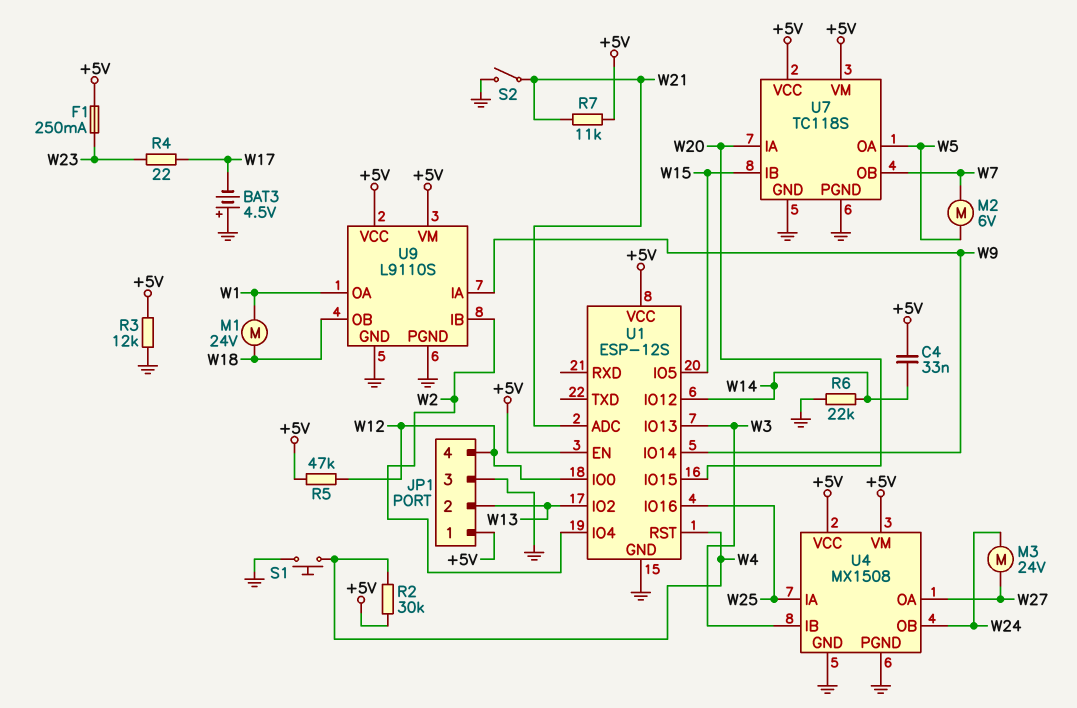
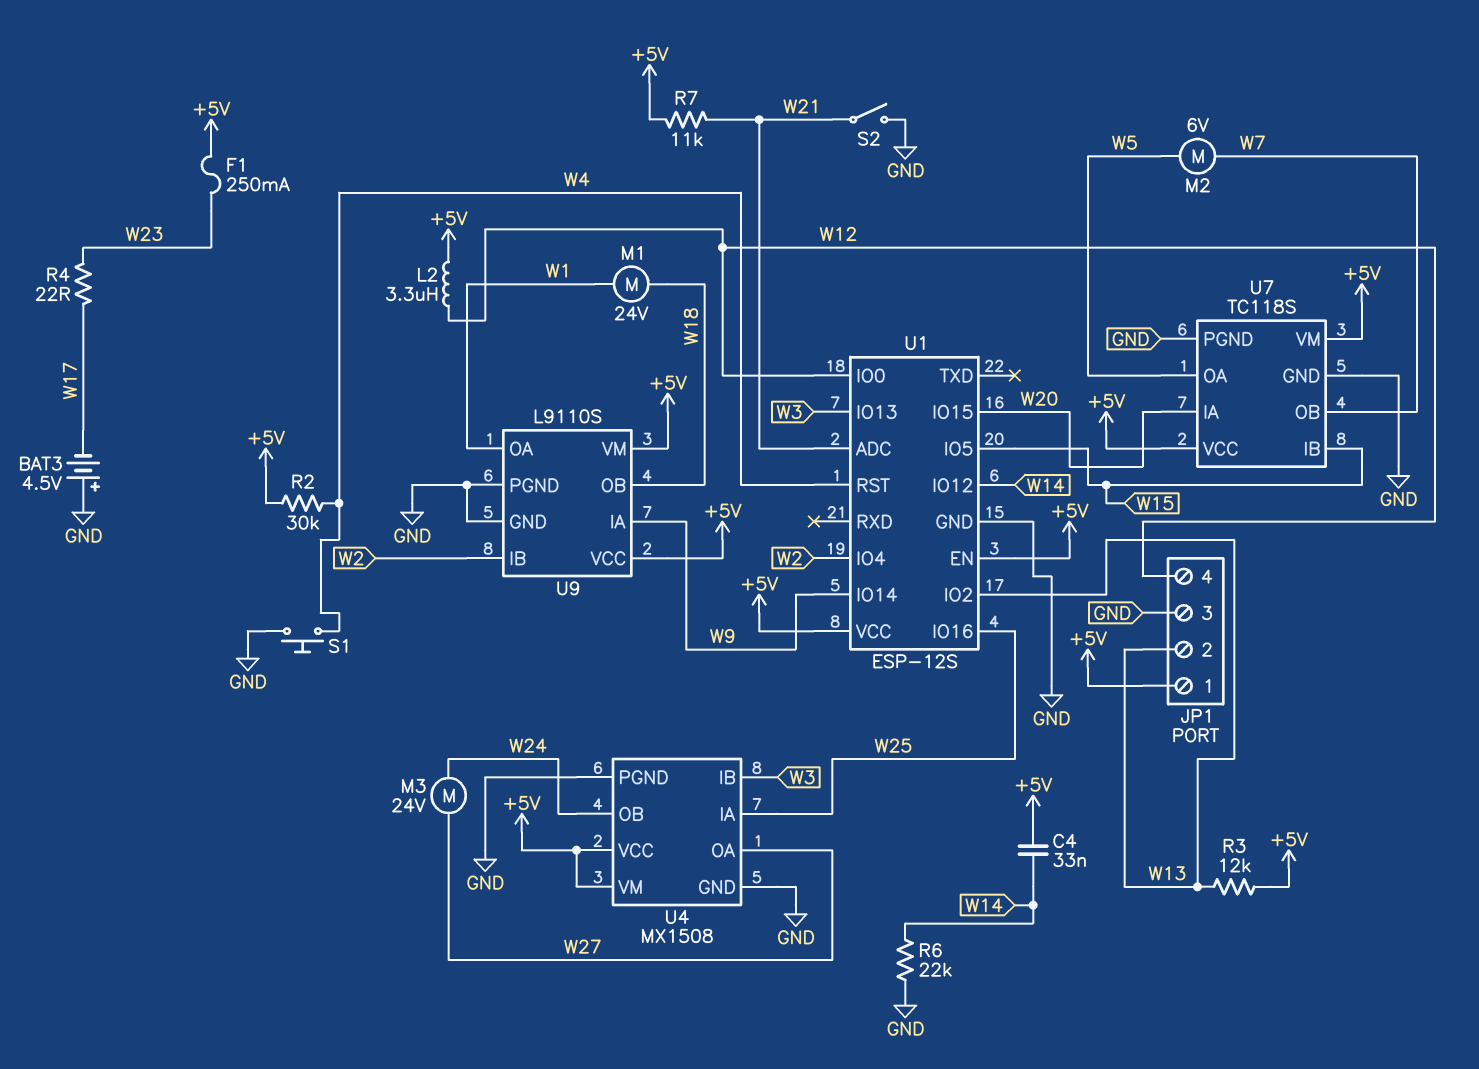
L2: none -> 3.3uH (+5V, W12)
R3: 12k (+5V, GND) -> 12k (+5V, W13)
R5: 47k (+5V, W12) -> none

